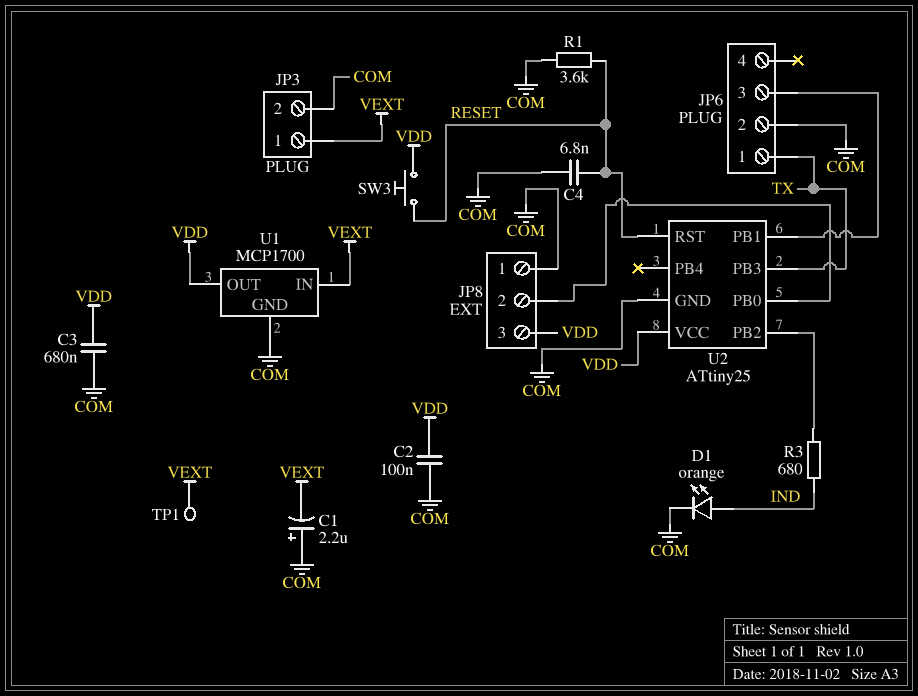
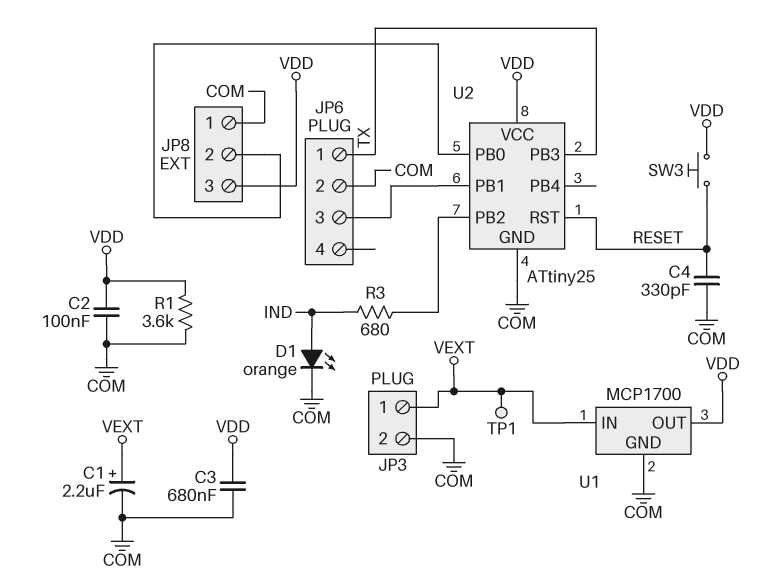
C1: 2.2uF (plus COM, minus VEXT) -> 2.2uF (plus VEXT, minus COM)
C4: 6.8nF (COM, RESET) -> 330pF (COM, RESET)
R1: 3.6k (COM, RESET) -> 3.6k (COM, VDD)

